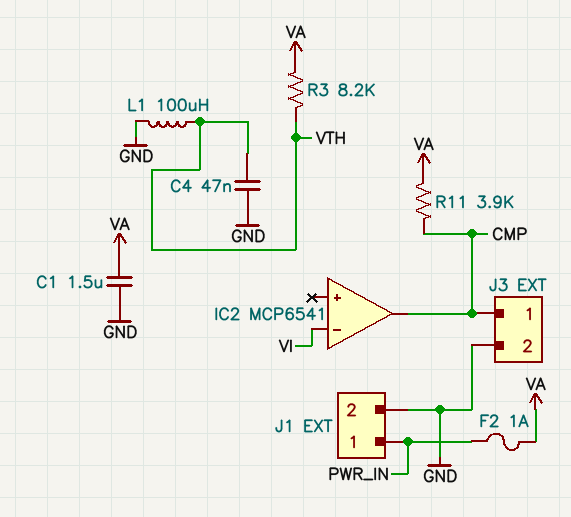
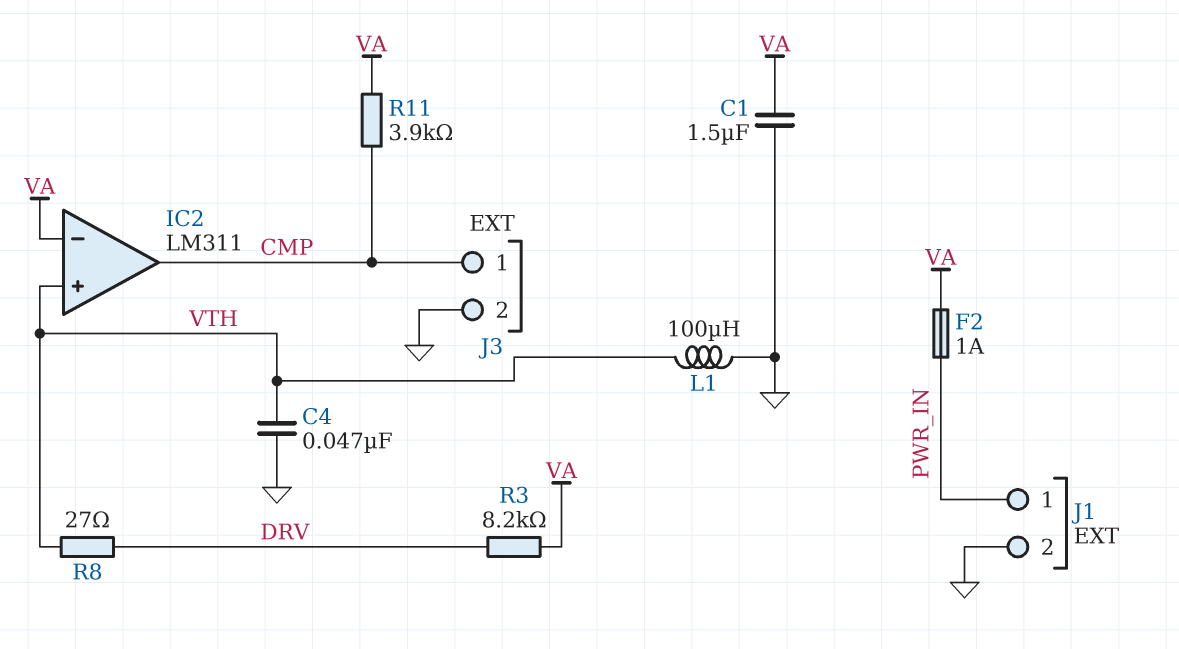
IC2: MCP6541 -> LM311
IC2 pin in+: none -> VTH
IC2 pin in-: VI -> VA
R3: 8.2k (VA, VTH) -> 8.2k (DRV, VA)
R8: none -> 27 (DRV, VTH)

